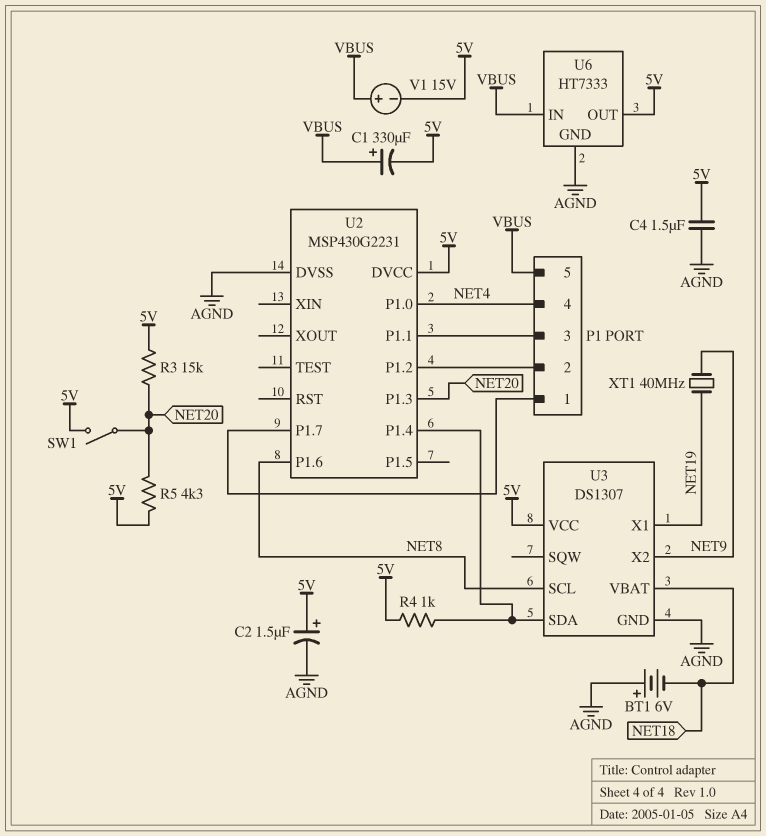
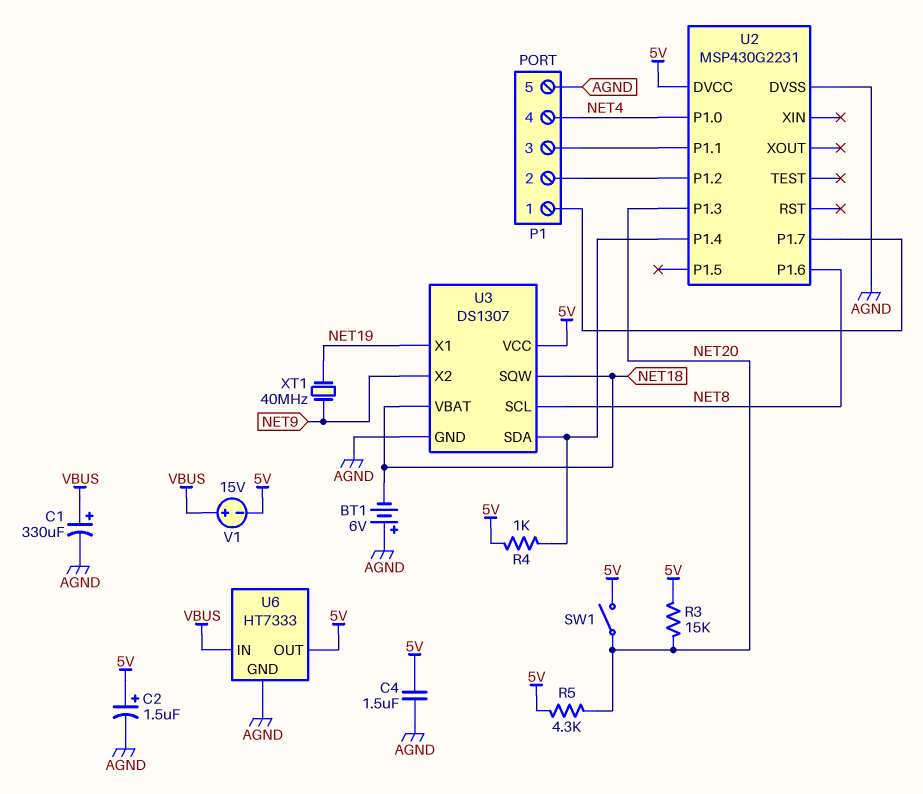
C1: 330uF (plus VBUS, minus 5V) -> 330uF (plus VBUS, minus AGND)
P1 pin 5: VBUS -> AGND
U3 pin SQW: none -> NET18

